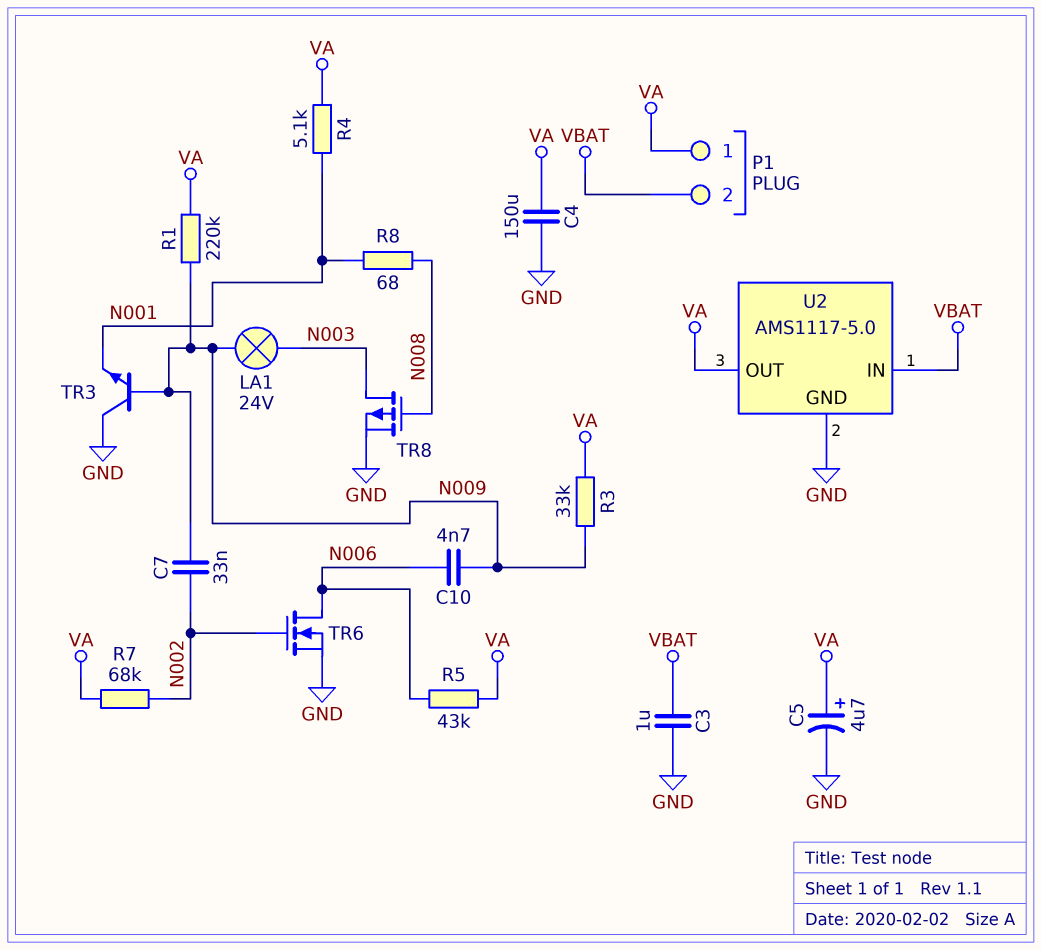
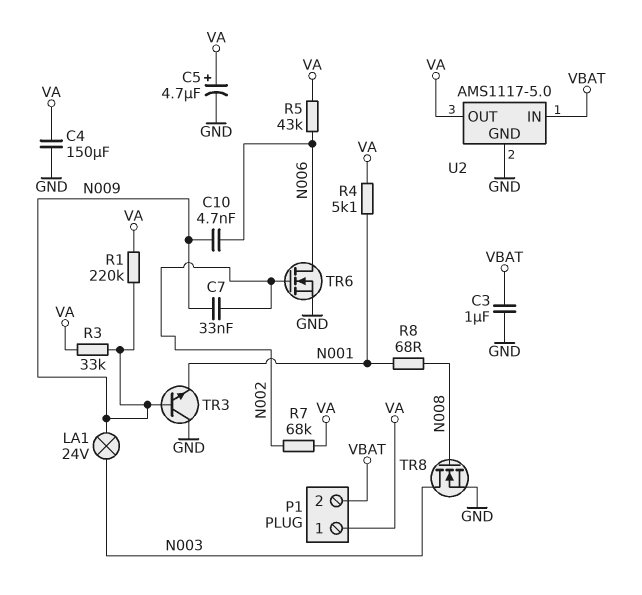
TR8: PMOS (G N008, D N003, S GND) -> NMOS (G N008, D N003, S GND)

